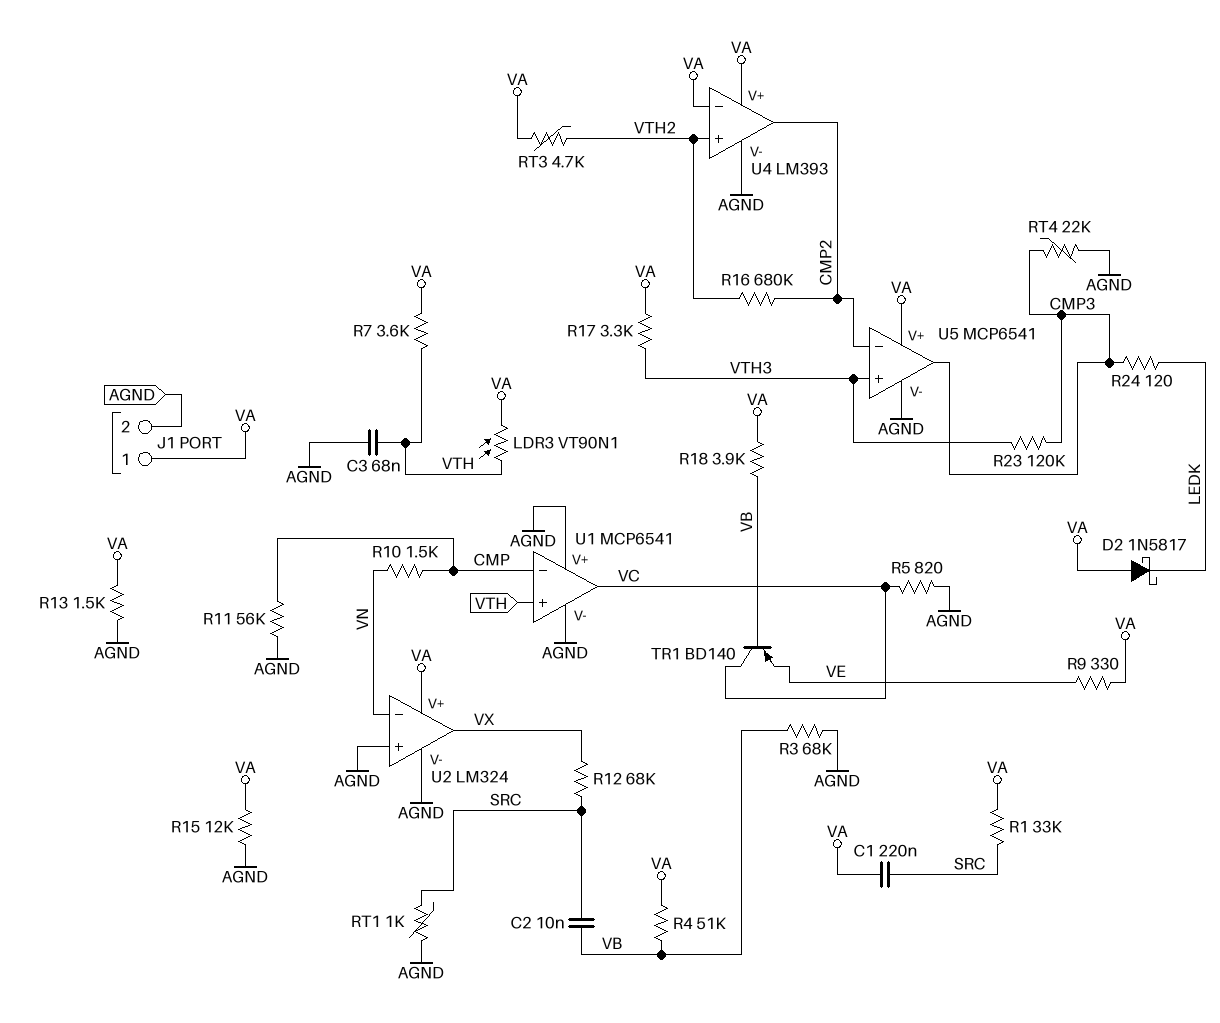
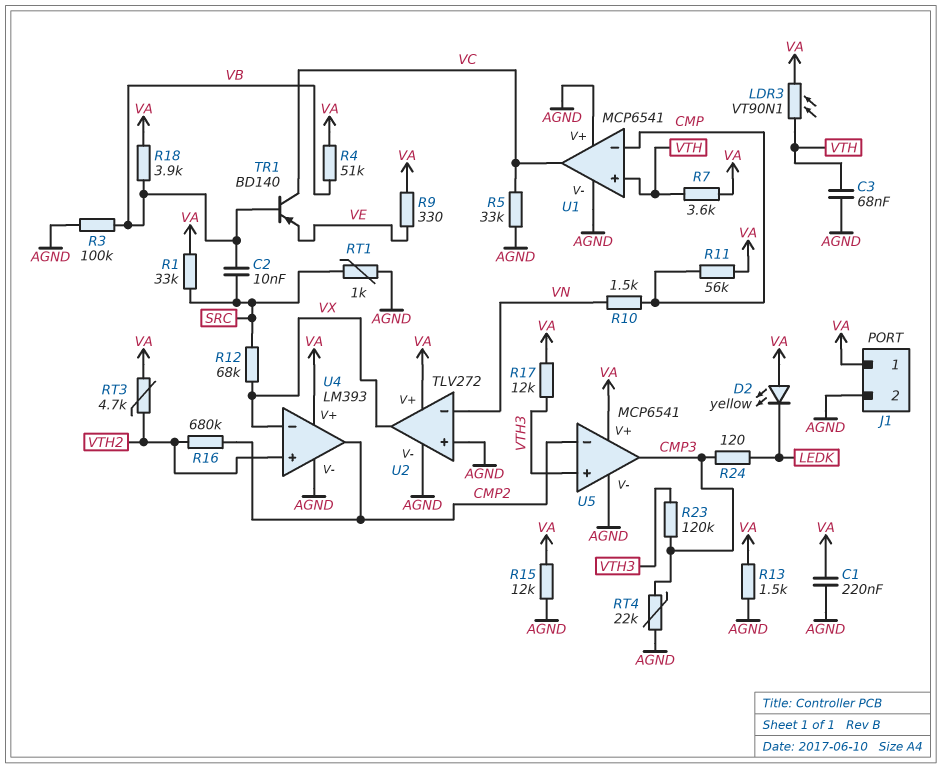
C1: 220nF (SRC, VA) -> 220nF (AGND, VA)
D2: schottky 1N5817 (A VA, K LEDK) -> LED yellow (A VA, K LEDK)
R3: 68k (AGND, VB) -> 100k (AGND, VB)
R5: 820 (AGND, VC) -> 33k (AGND, VC)
R11: 56k (AGND, CMP) -> 56k (CMP, VA)
R17: 3.3k (VA, VTH3) -> 12k (VA, VTH3)
U2: LM324 -> TLV272
U4 pin in-: VA -> VX

